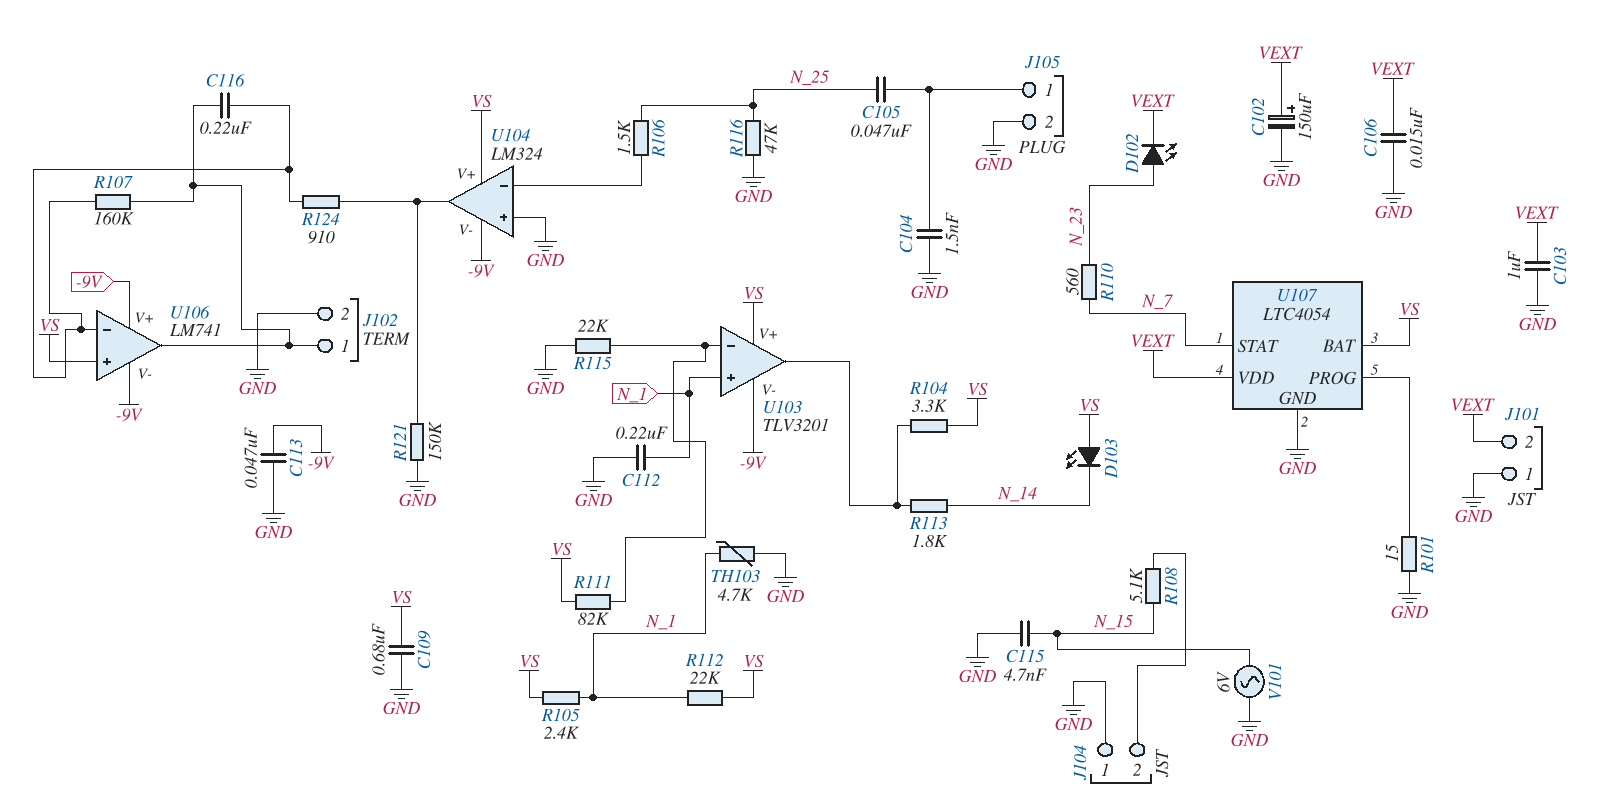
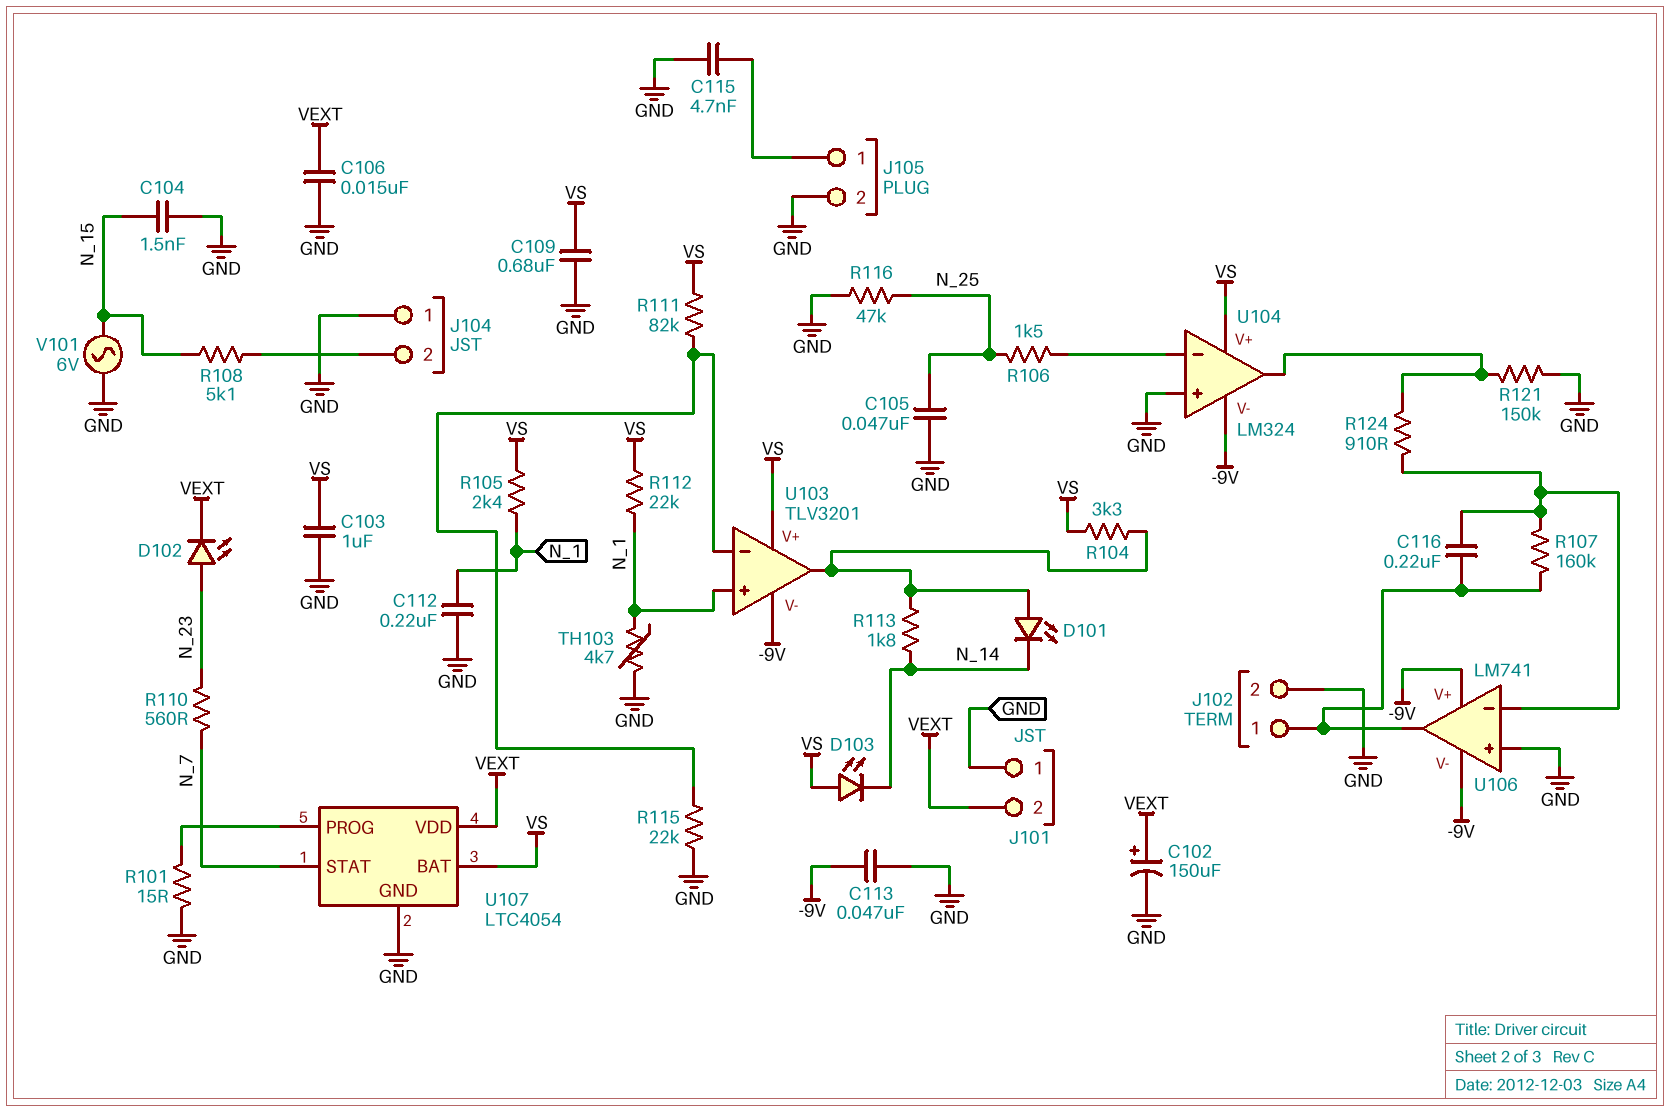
C103: 1uF (GND, VEXT) -> 1uF (GND, VS)
C104: 1.5nF (GND, J105/1) -> 1.5nF (GND, N_15)
C105: 47nF (J105/1, N_25) -> 47nF (GND, N_25)
C115: 4.7nF (GND, N_15) -> 4.7nF (GND, J105/1)
D101: none -> LED (A U103/out, K N_14)
U106 pin in+: VS -> GND

